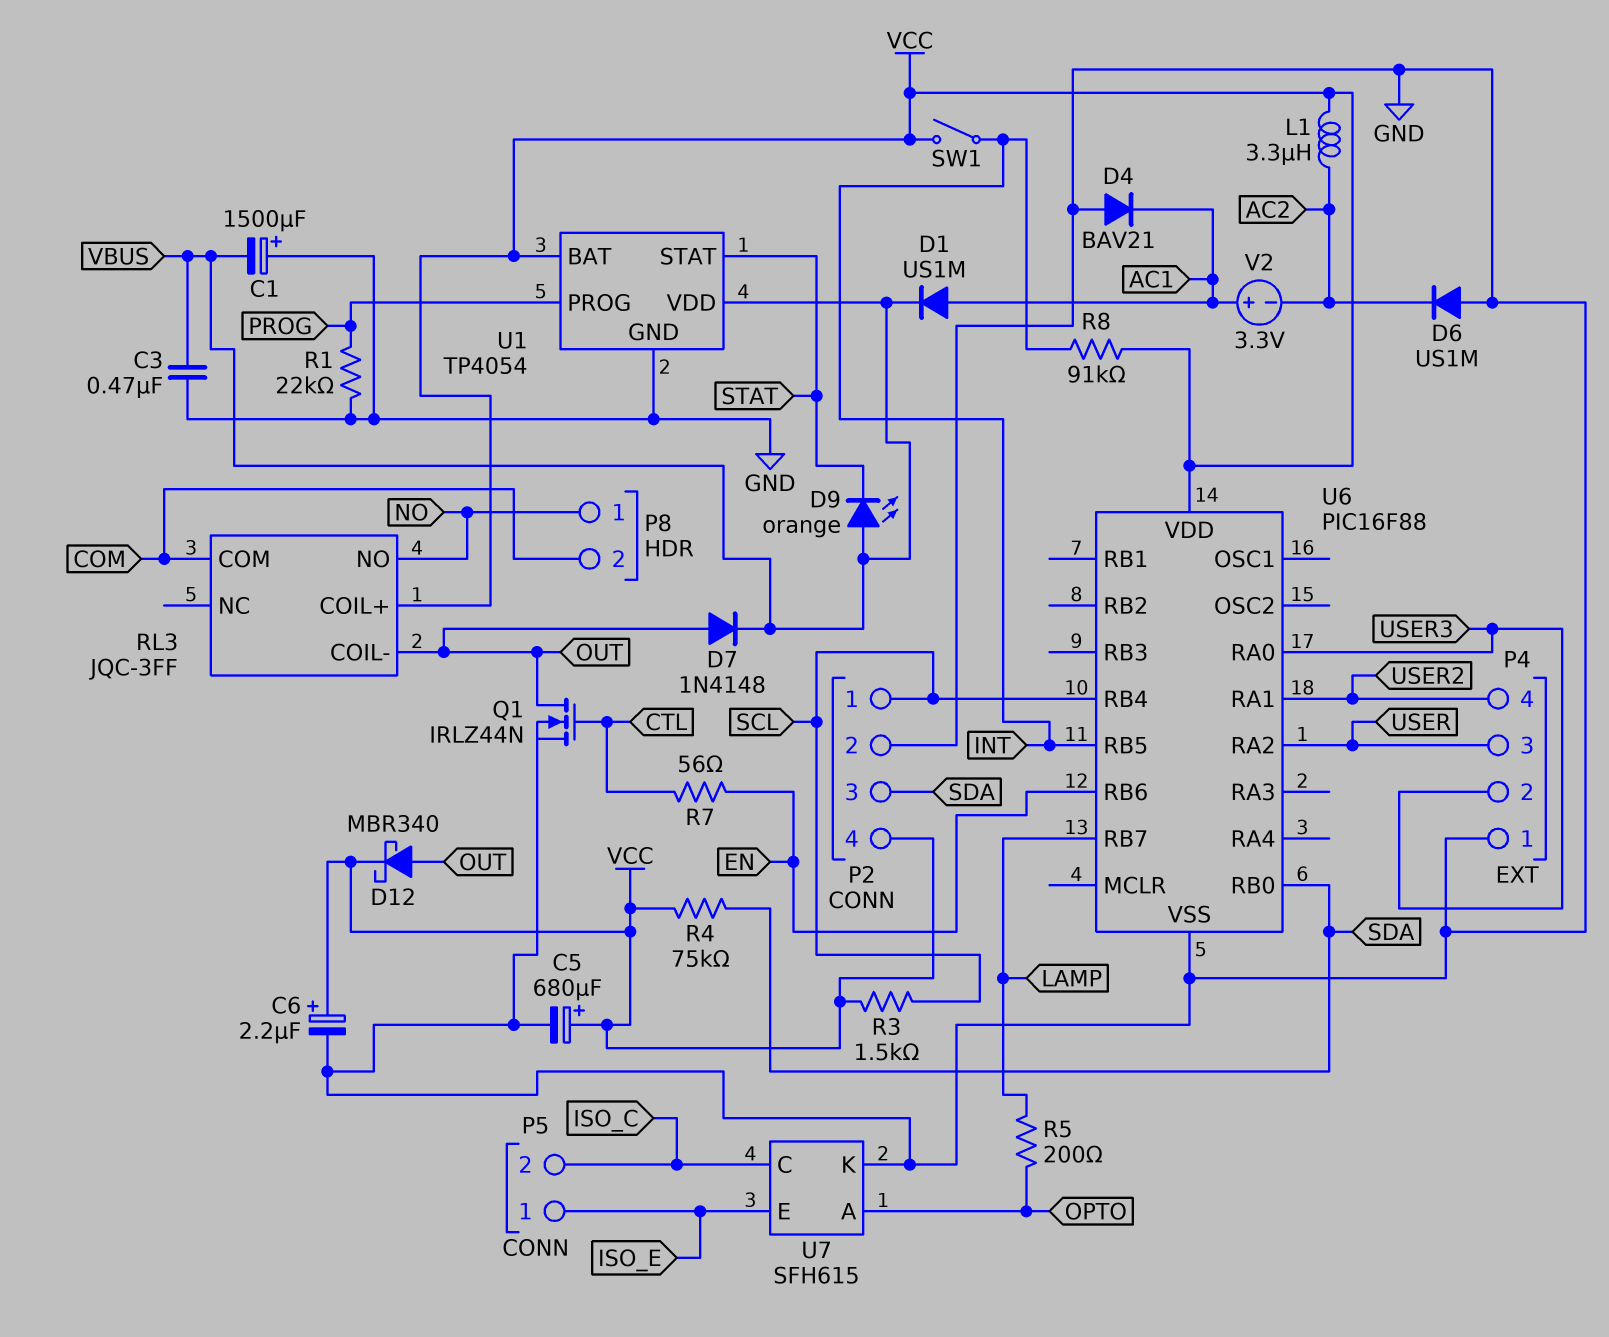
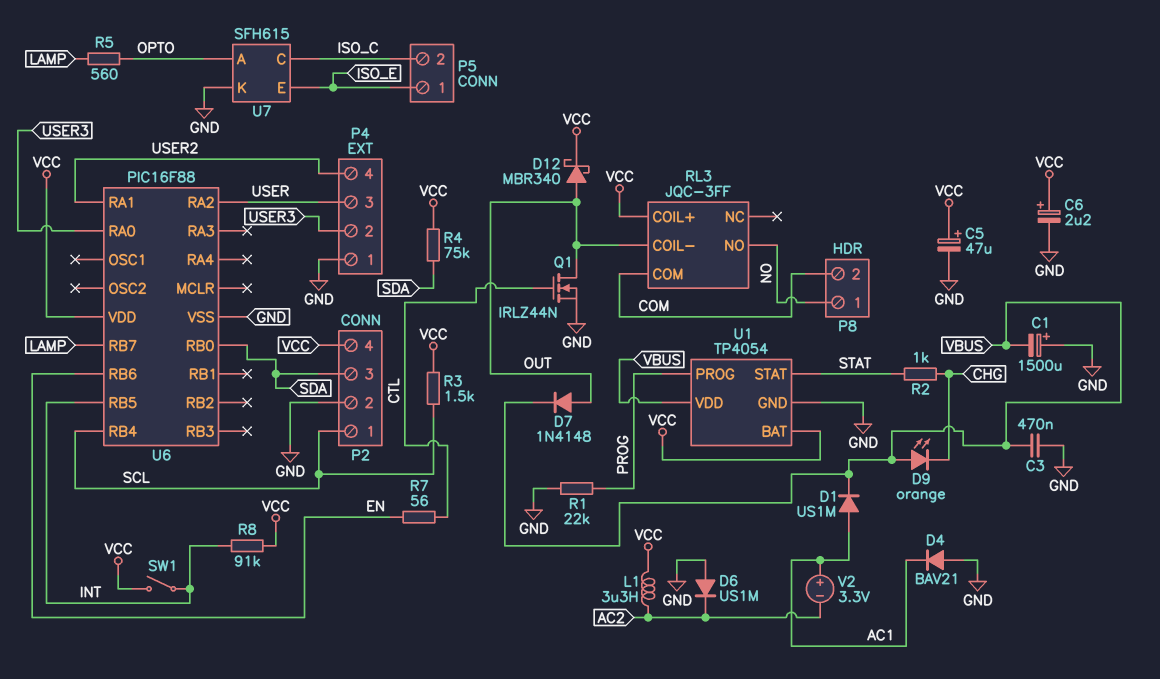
C5: 680uF (plus VCC, minus GND) -> 47uF (plus VCC, minus GND)
D9: LED orange (A VBUS, K STAT) -> LED orange (A VBUS, K CHG)
R2: none -> 1k (CHG, STAT)
R5: 200 (LAMP, OPTO) -> 560 (LAMP, OPTO)

